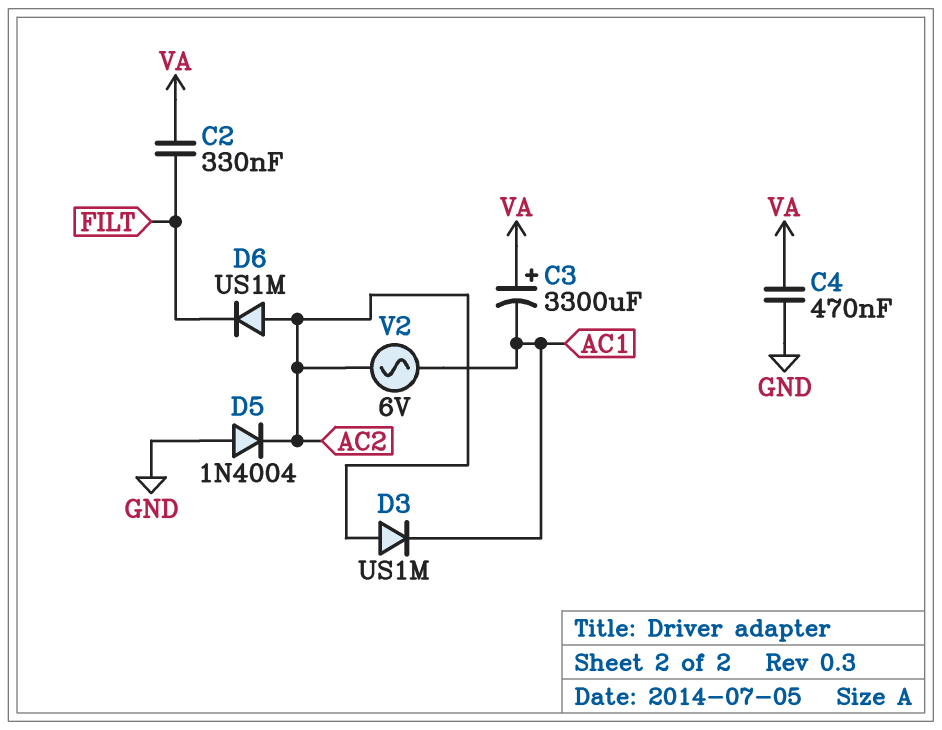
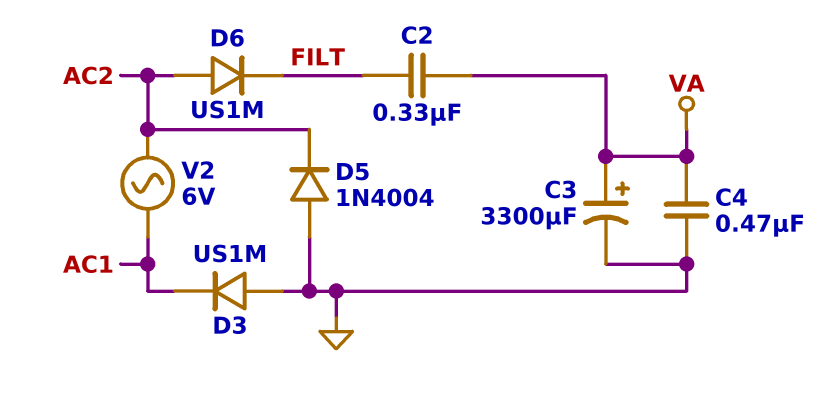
C3: 3300uF (plus VA, minus AC1) -> 3300uF (plus VA, minus GND)
D3: diode US1M (A AC2, K AC1) -> diode US1M (A GND, K AC1)

